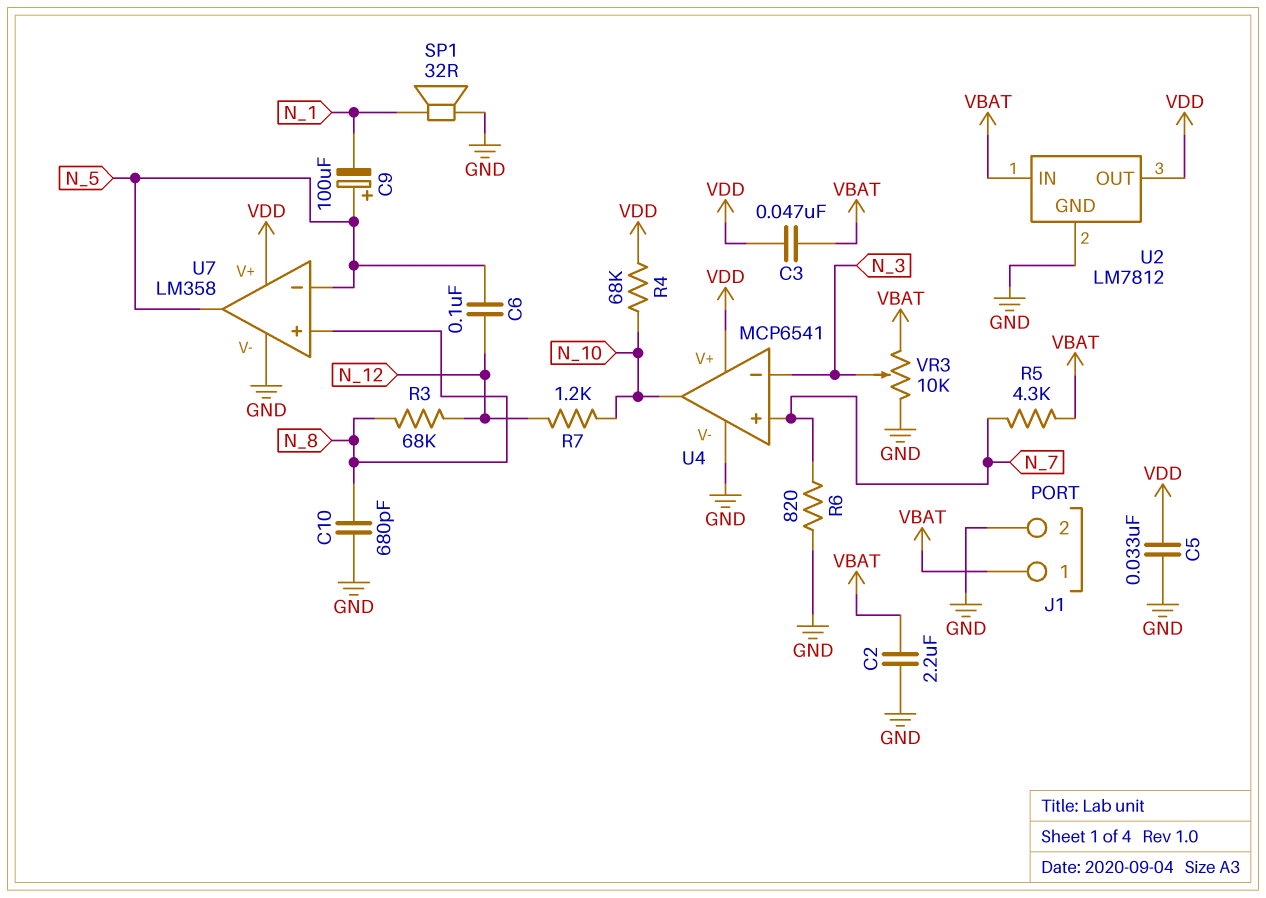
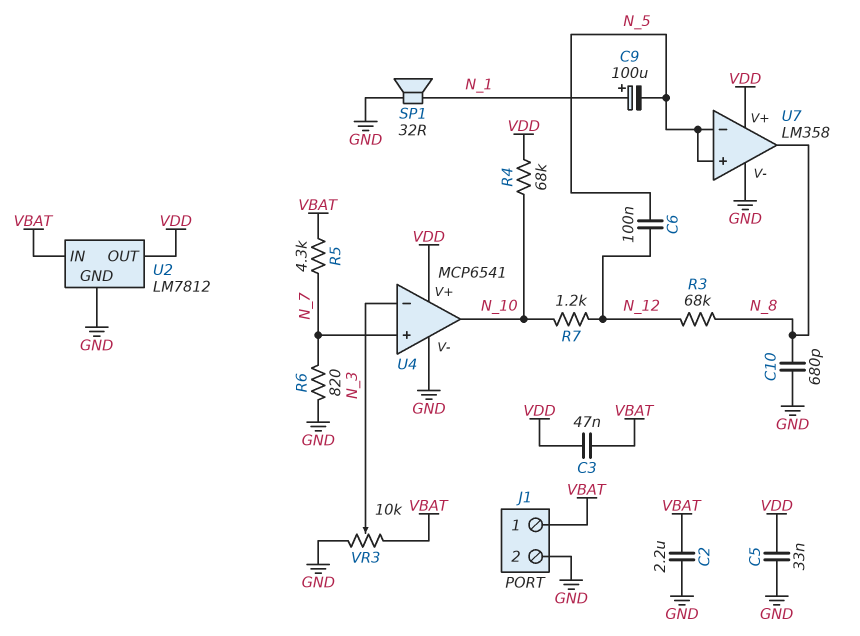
C9: 100uF (plus N_5, minus N_1) -> 100uF (plus N_1, minus N_5)
U7 pin in+: N_8 -> N_5
U7 pin out: N_5 -> N_8

